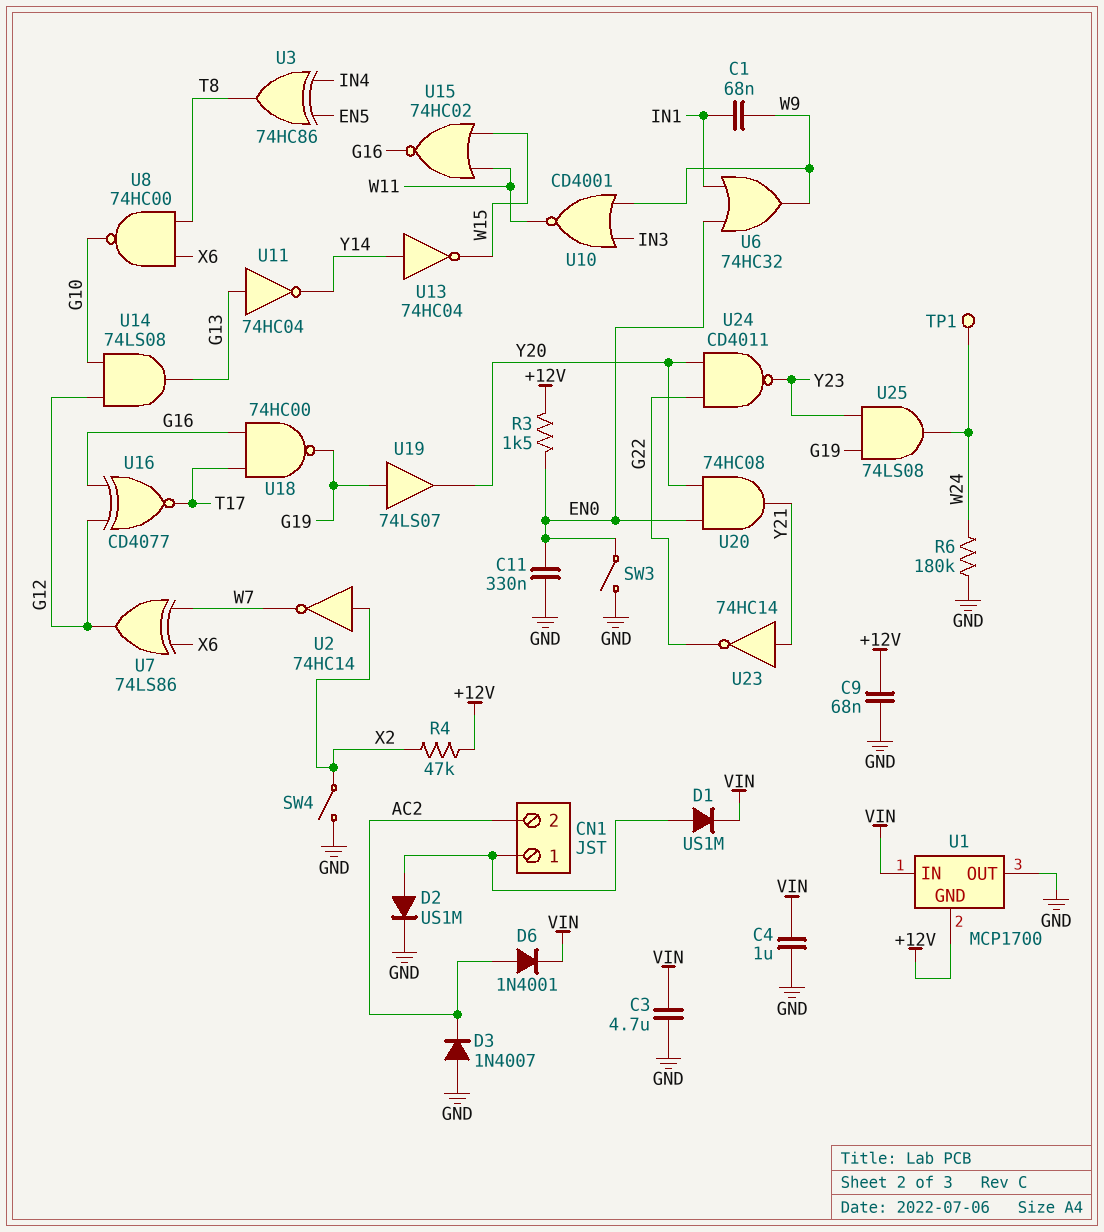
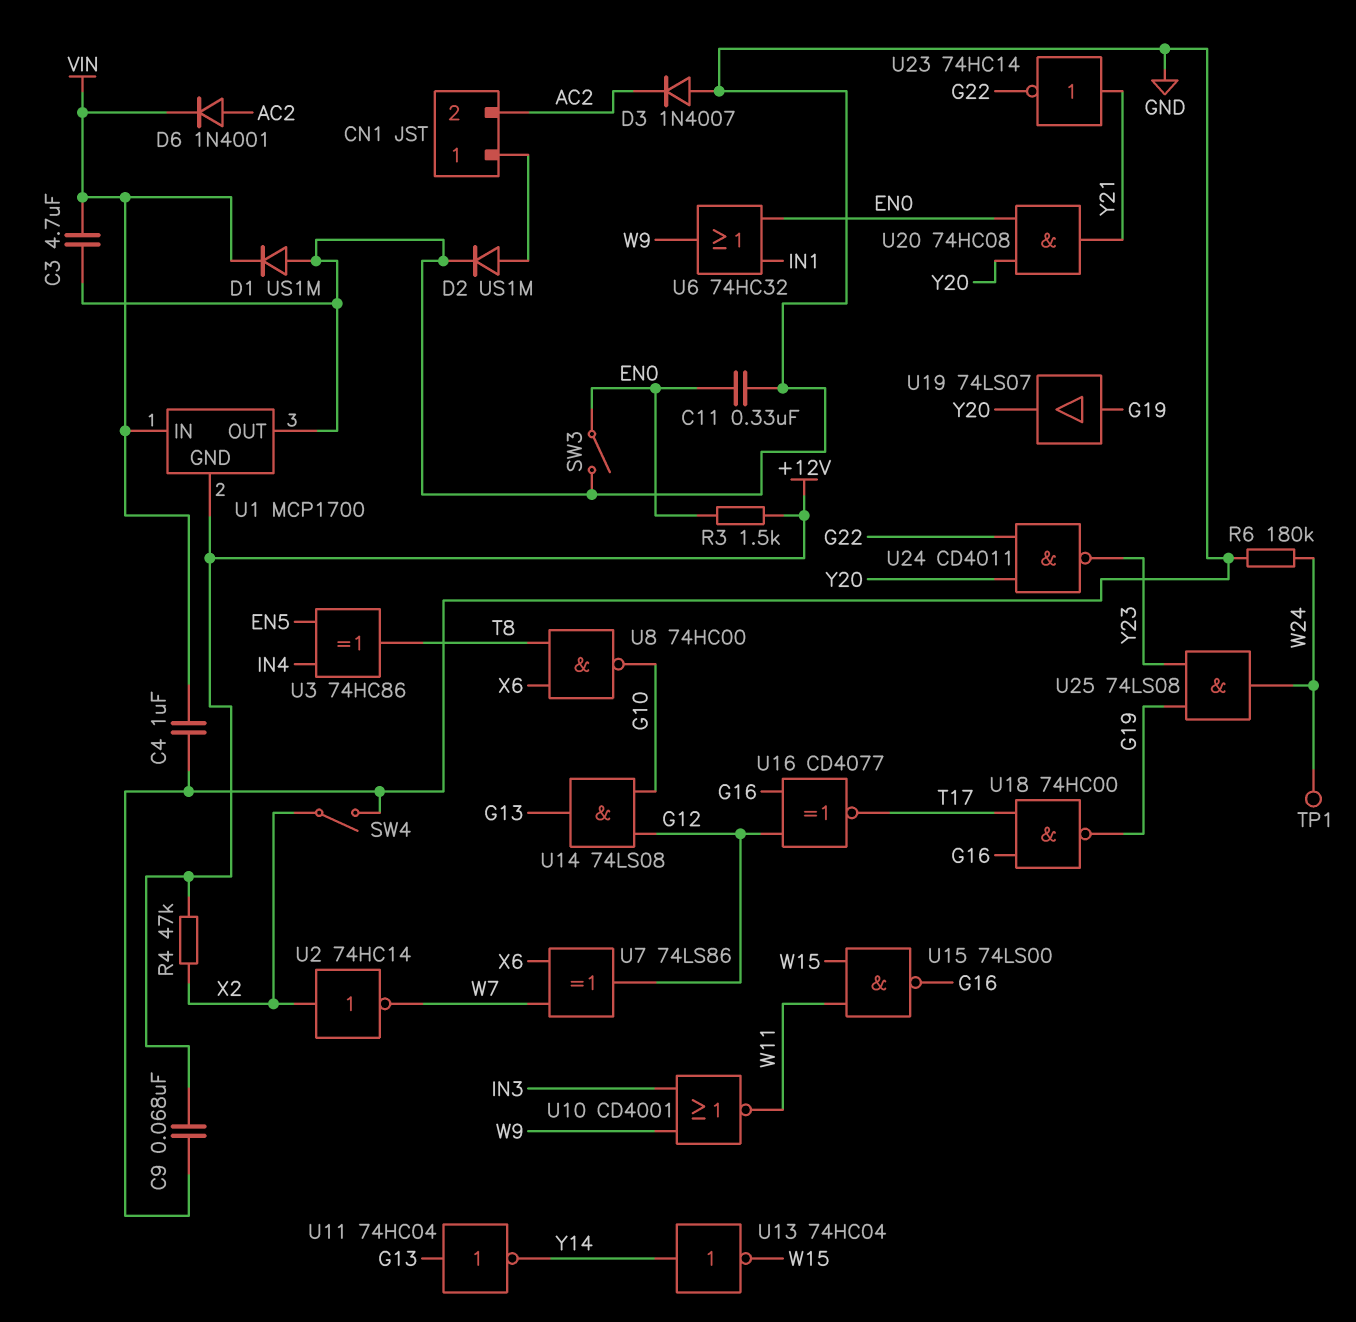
C1: 68nF (IN1, W9) -> none
D1: diode US1M (A CN1/1, K VIN) -> diode US1M (A GND, K VIN)
U15: NOR 74HC02 (in W11, in W15, out G16) -> NAND 74LS00 (in W11, in W15, out G16)

